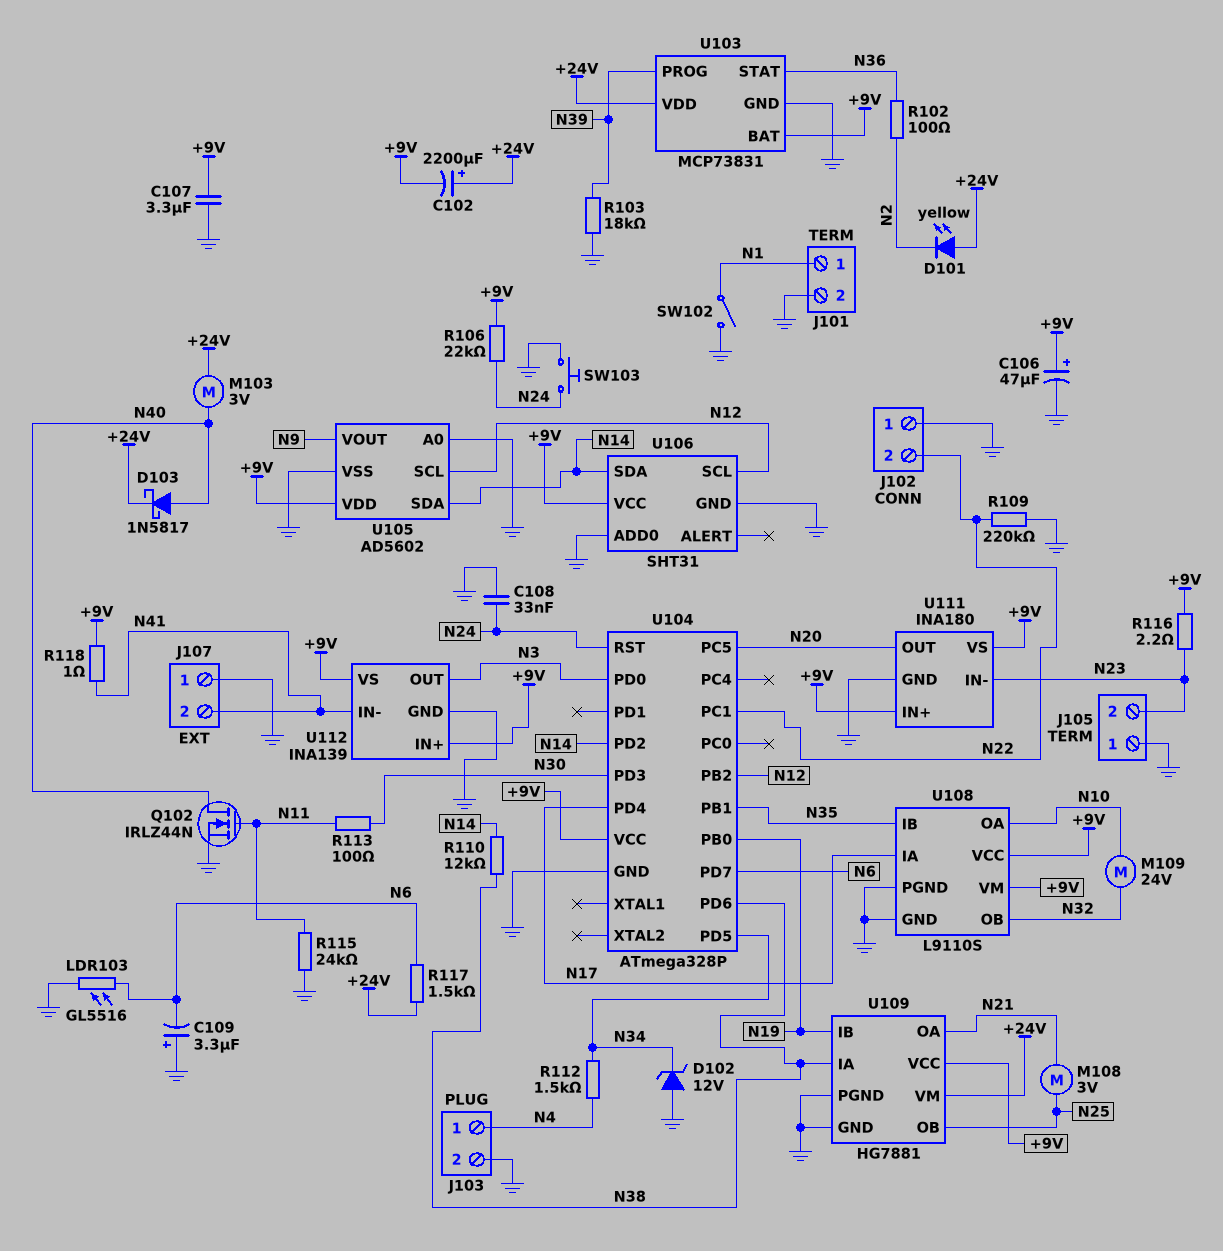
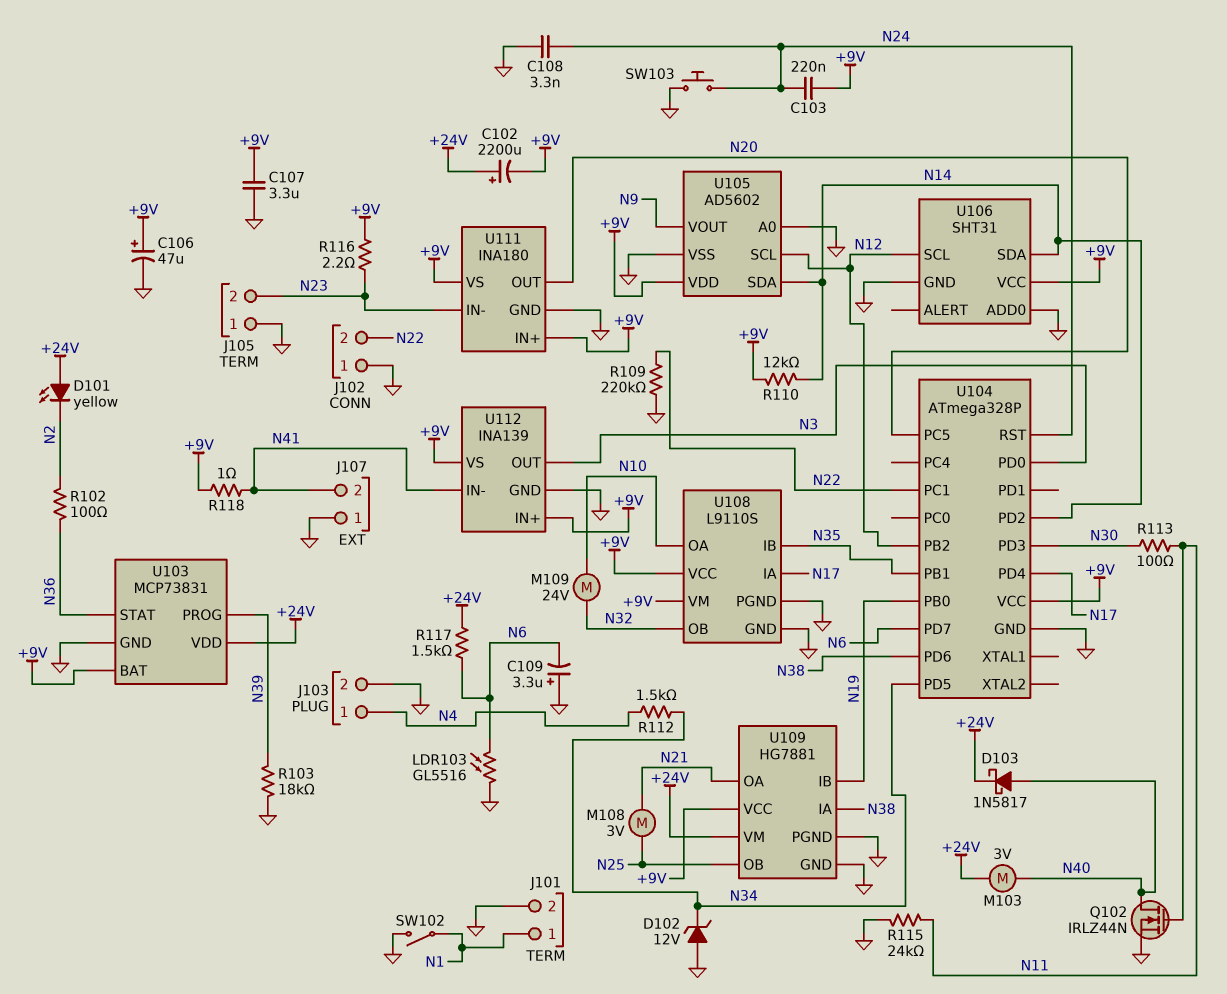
C103: none -> 220nF (+9V, N24)
C108: 33nF (GND, N24) -> 3.3nF (GND, N24)
R106: 22k (+9V, N24) -> none
R110: 12k (N14, N38) -> 12k (+9V, N14)

